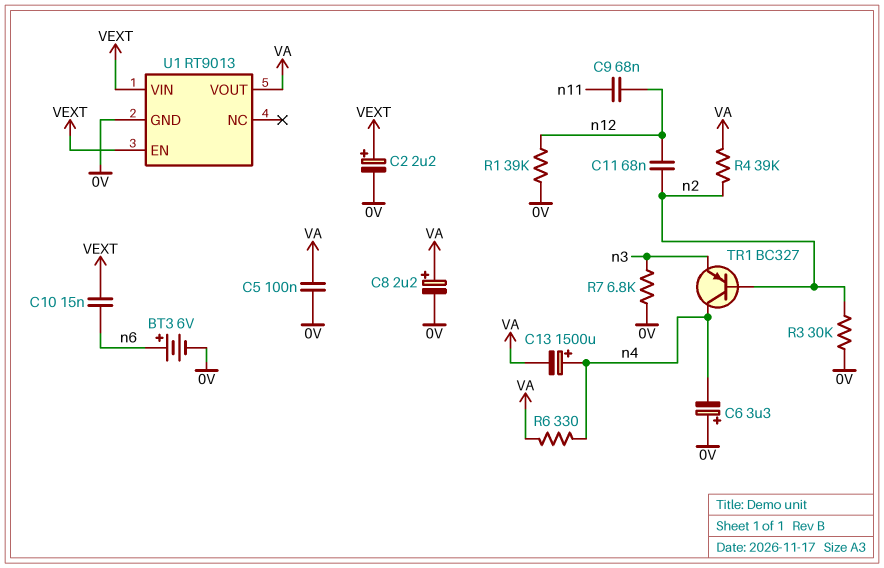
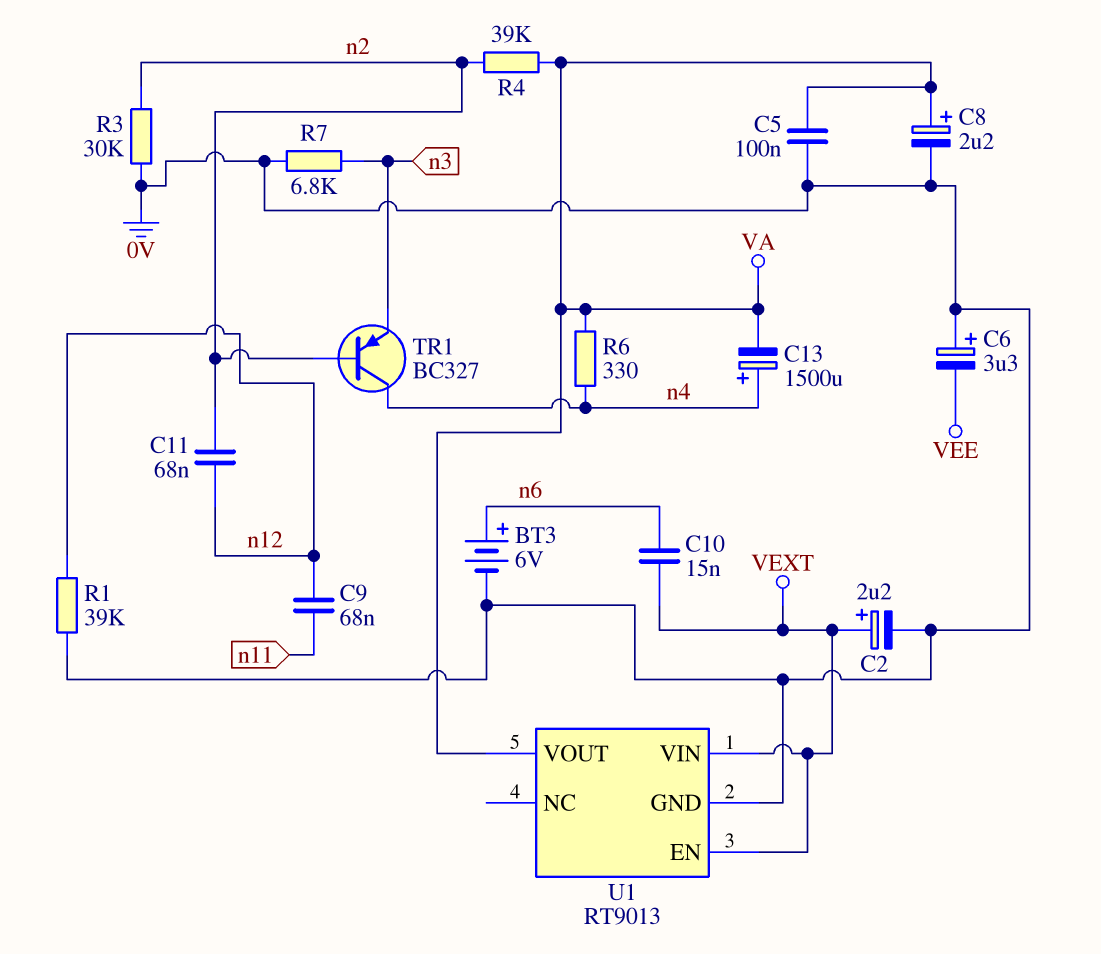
C6: 3.3uF (plus 0V, minus n4) -> 3.3uF (plus 0V, minus VEE)

